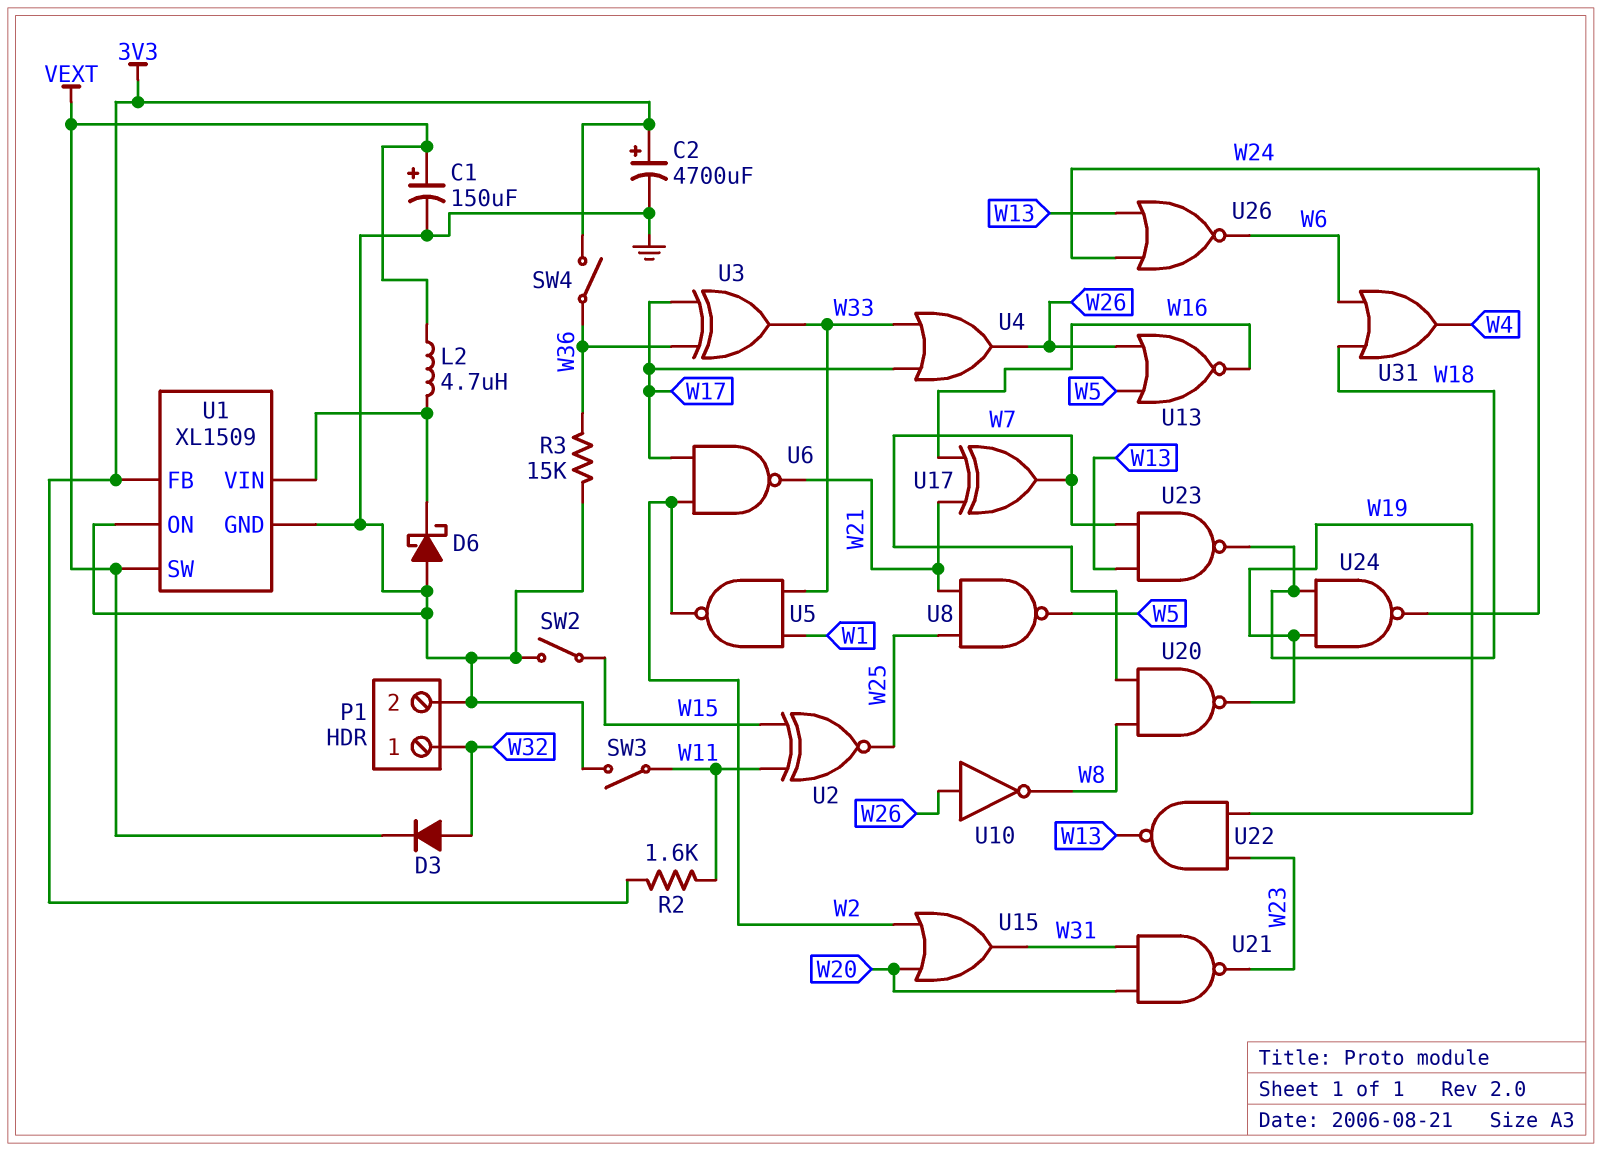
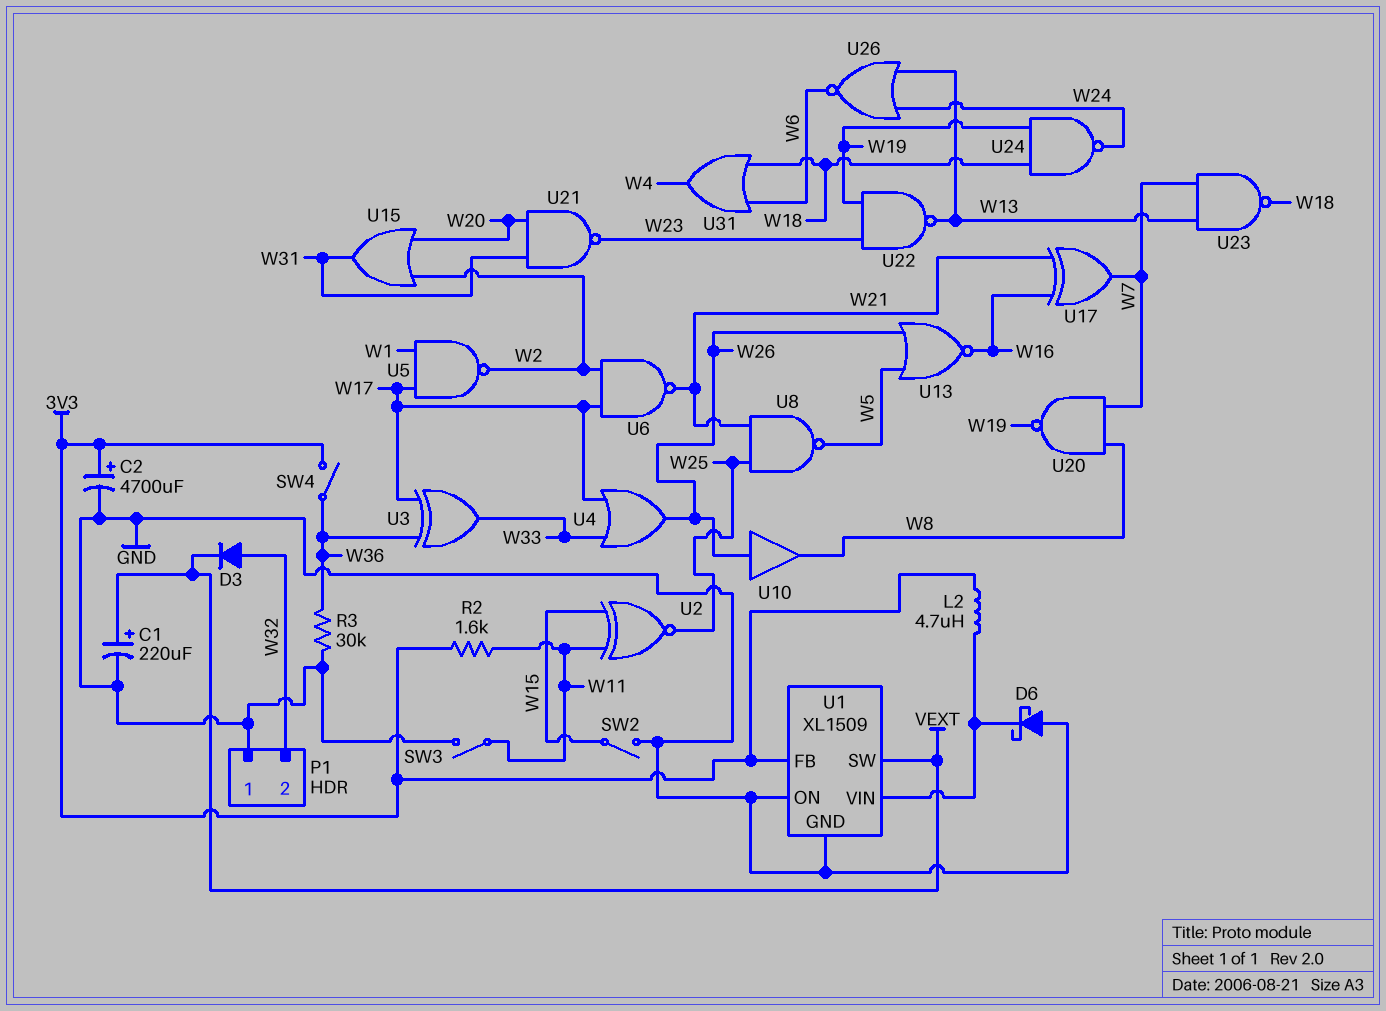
C1: 150uF (plus VEXT, minus GND) -> 220uF (plus VEXT, minus GND)
L2: 4.7uH (U1/VIN, VEXT) -> 4.7uH (3V3, U1/VIN)
P1 pin 1: W32 -> GND
P1 pin 2: GND -> W32
R3: 15k (GND, W36) -> 30k (GND, W36)
U5: NAND (in W1, in W33, out W2) -> NAND (in W1, in W17, out W2)
U10: NOT (in W26, out W8) -> buffer (in W26, out W8)

